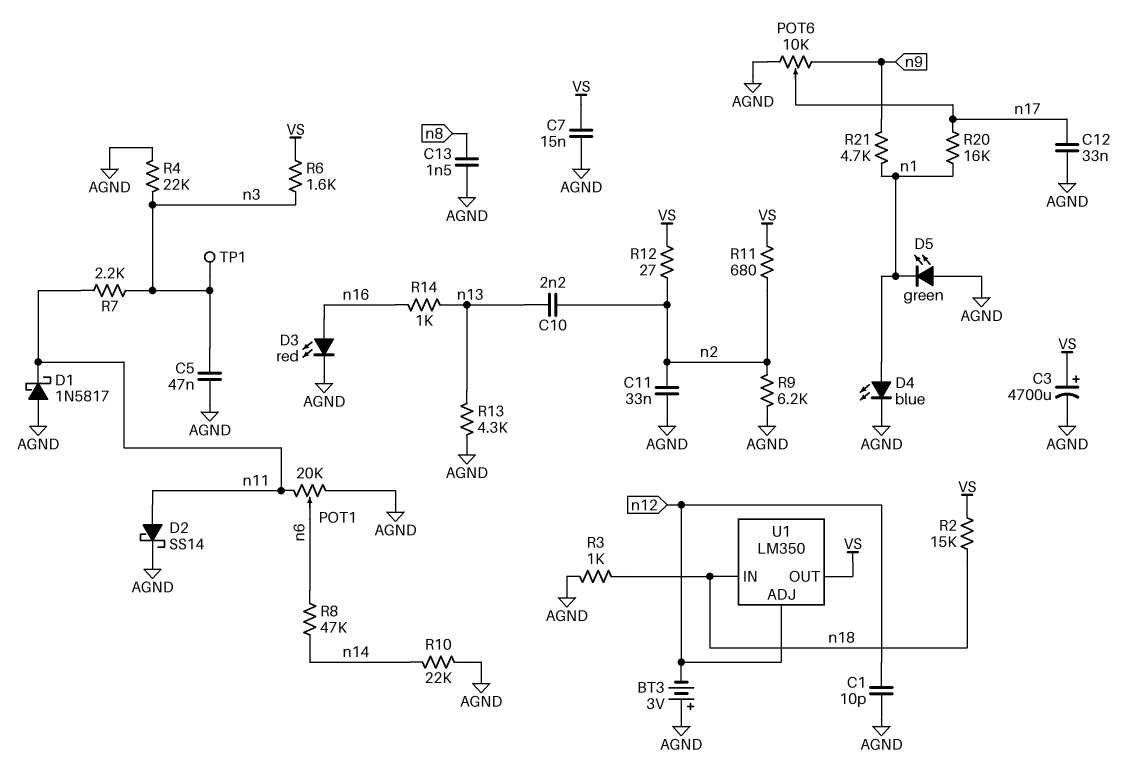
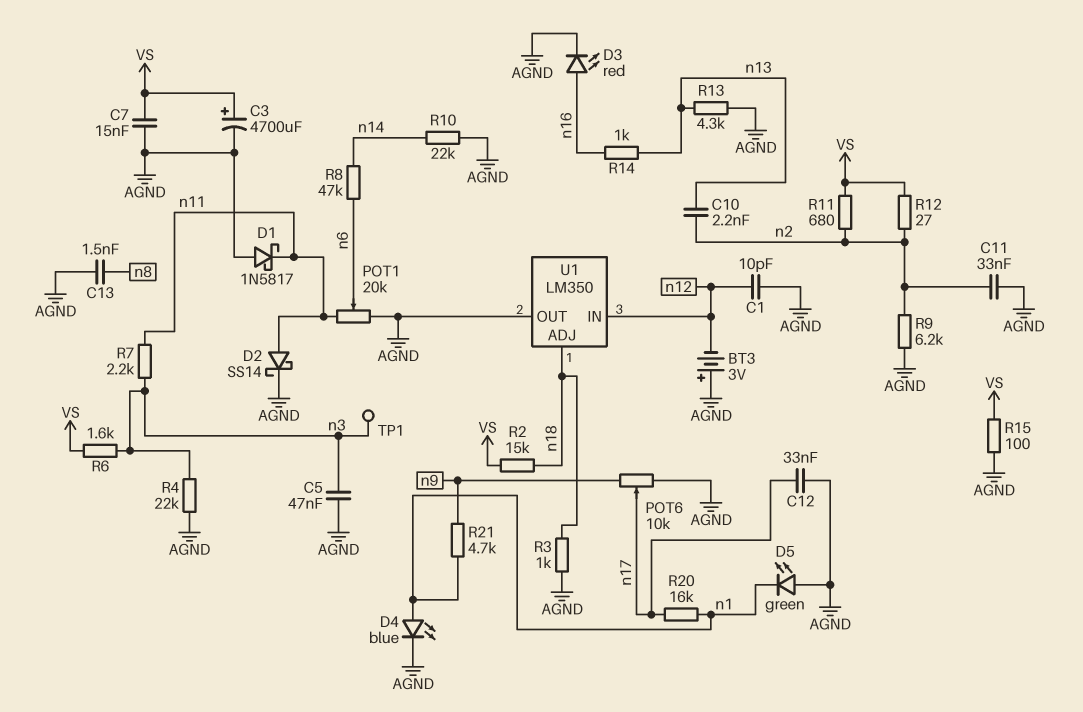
R15: none -> 100 (AGND, VS)
U1 pin ADJ: n12 -> n18
U1 pin IN: n18 -> n12
U1 pin OUT: VS -> AGND

